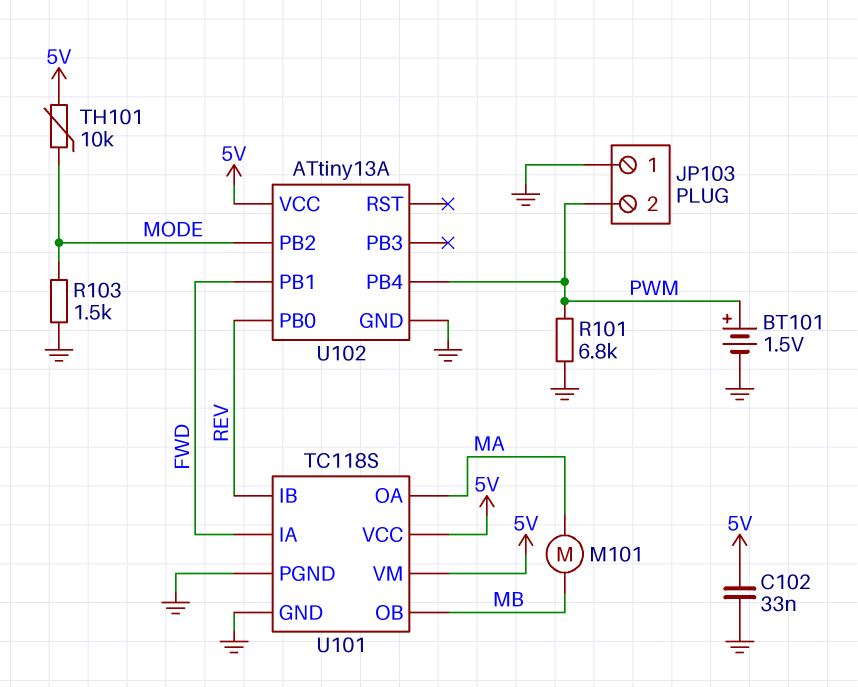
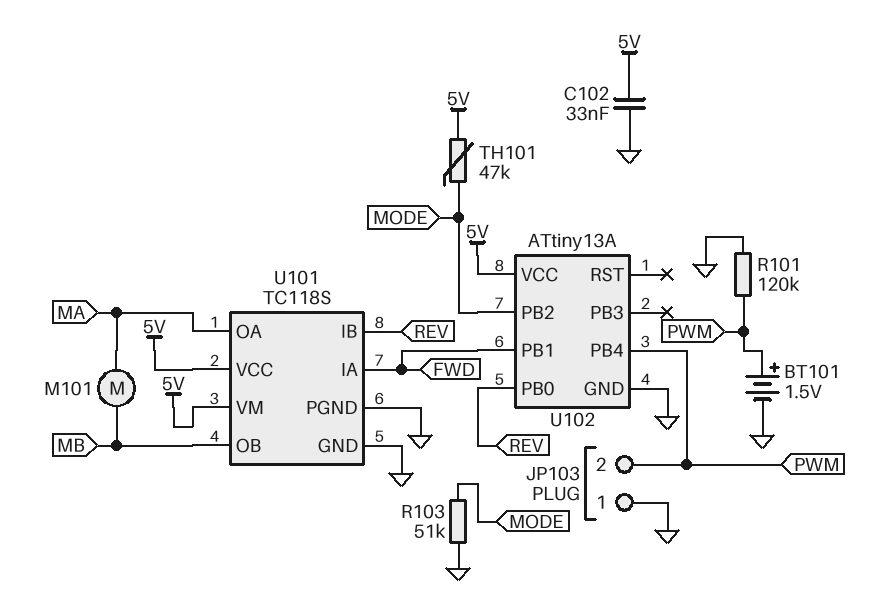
R101: 6.8k (GND, PWM) -> 120k (GND, PWM)
R103: 1.5k (GND, MODE) -> 51k (GND, MODE)
TH101: 10k (5V, MODE) -> 47k (5V, MODE)

